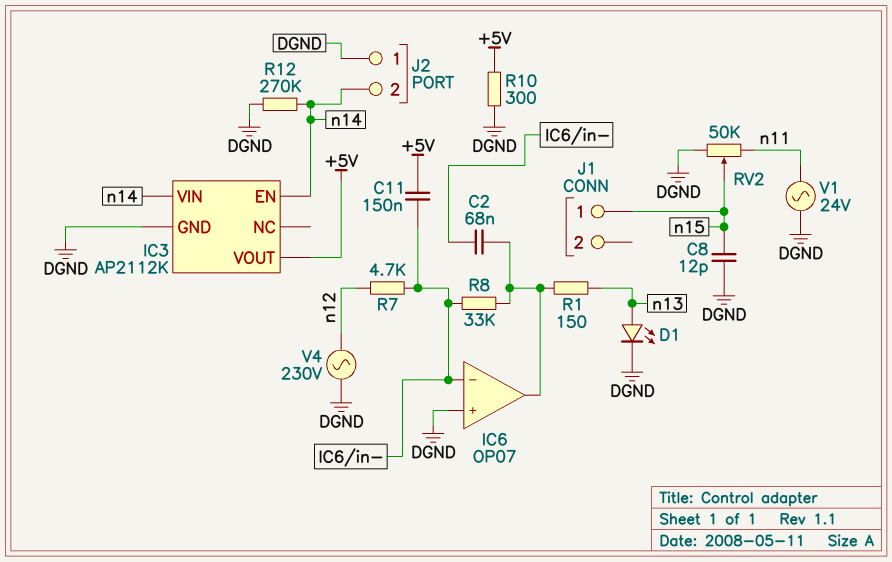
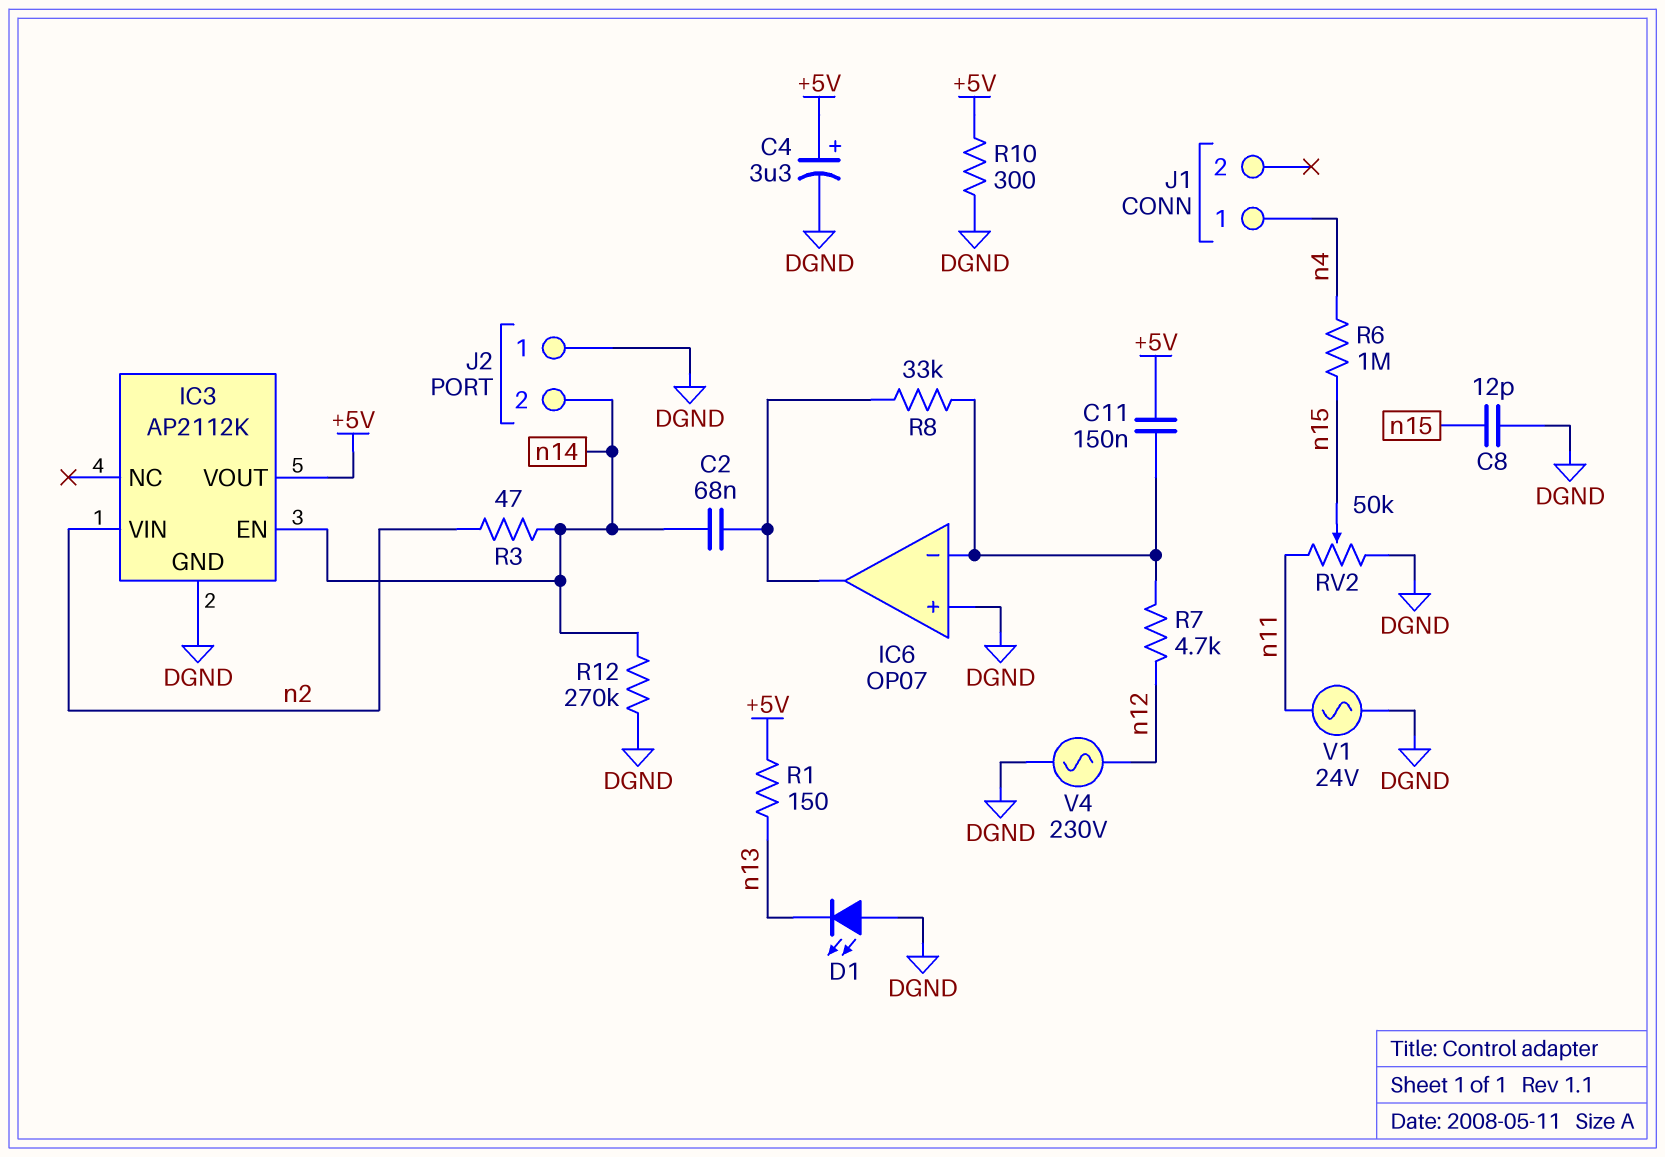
C2: 68nF (IC6/in-, IC6/out) -> 68nF (IC6/out, n14)
C4: none -> 3.3uF (plus +5V, minus DGND)
D1: LED (A n13, K DGND) -> LED (A DGND, K n13)
IC3 pin VIN: n14 -> n2
J1 pin 1: n15 -> n4
R1: 150 (IC6/out, n13) -> 150 (+5V, n13)
R3: none -> 47 (n2, n14)
R6: none -> 1M (n4, n15)

